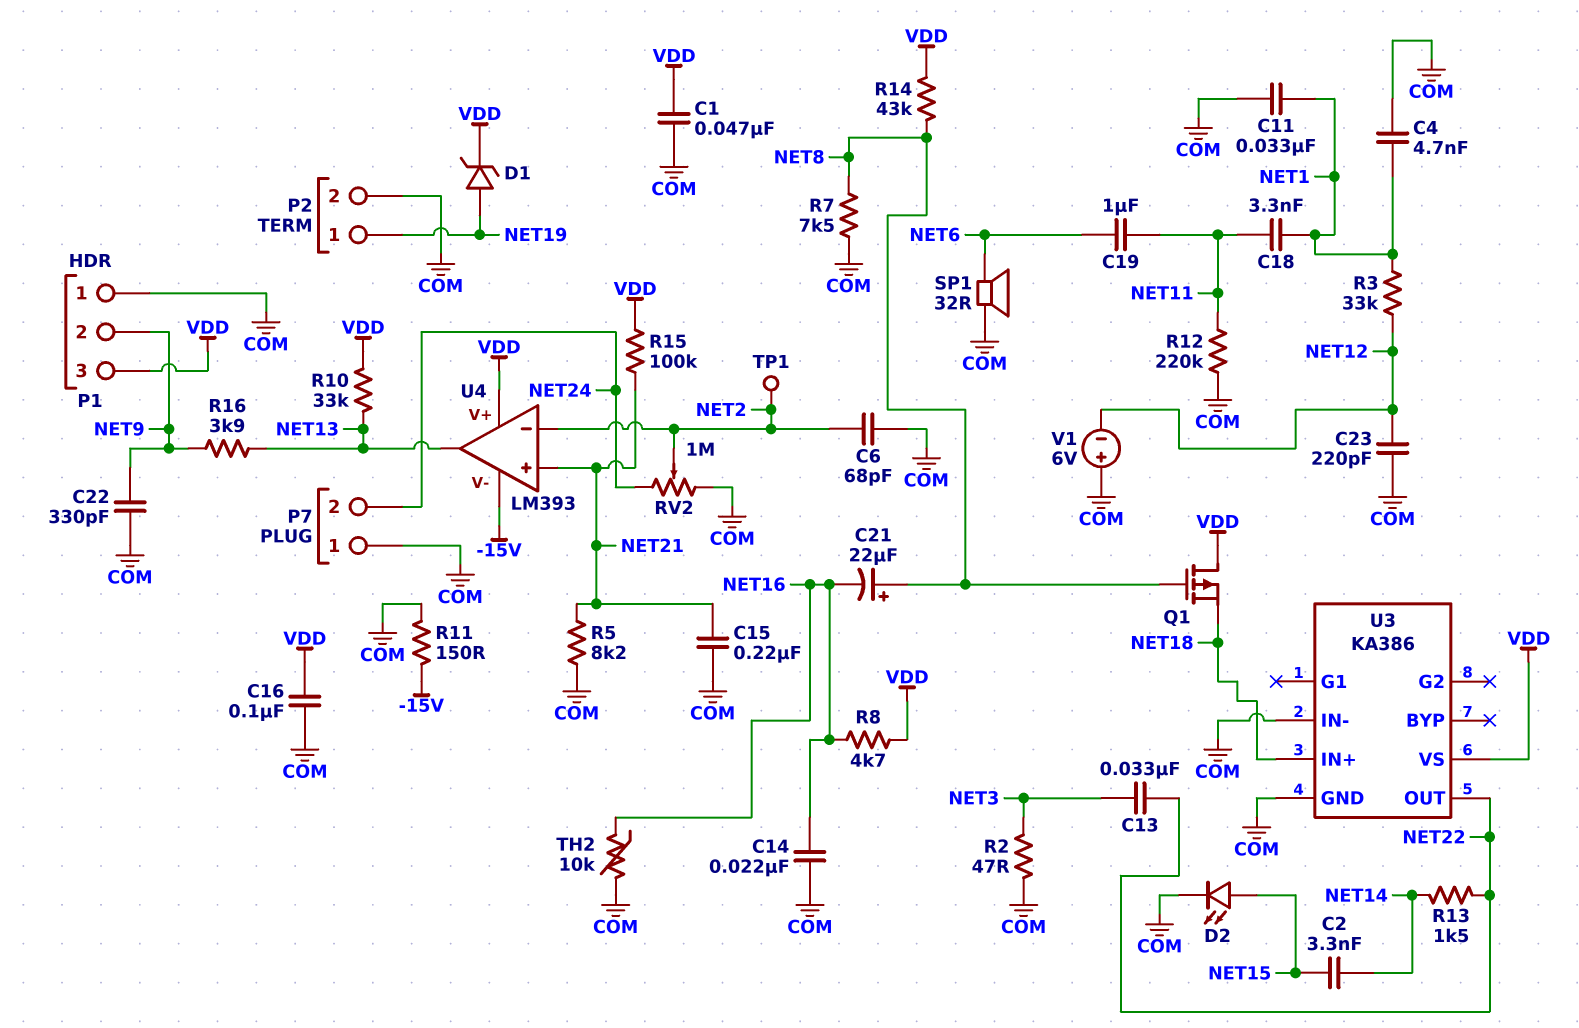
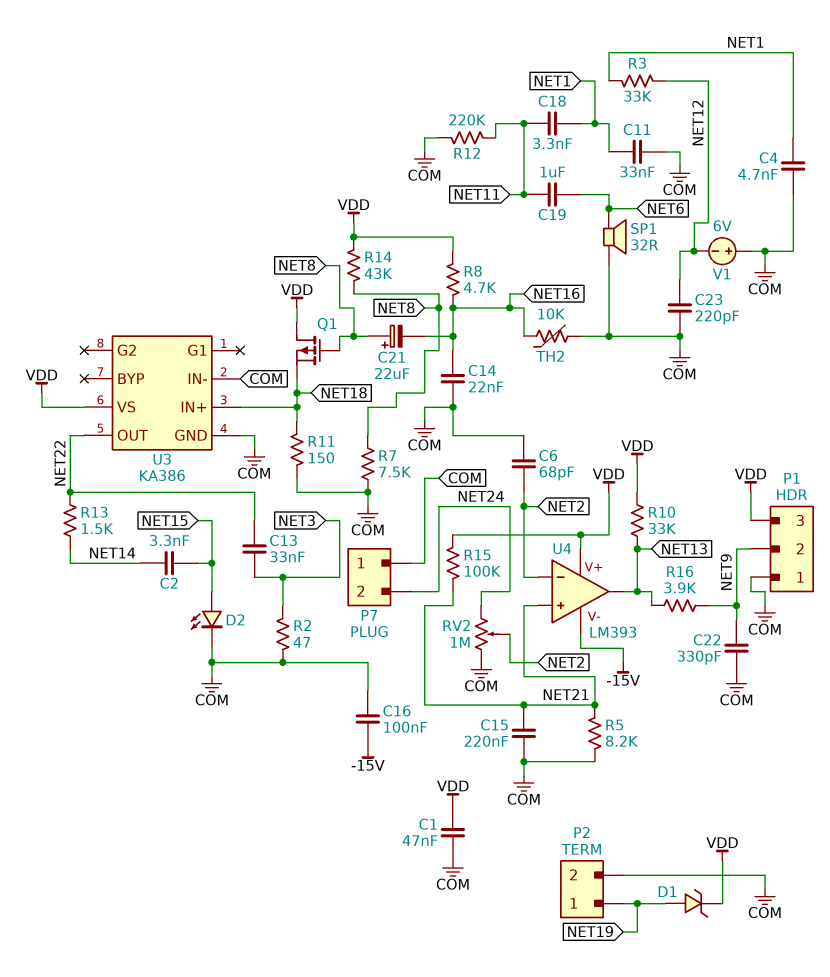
C16: 100nF (COM, VDD) -> 100nF (-15V, COM)
R11: 150 (-15V, COM) -> 150 (COM, NET18)
TP1: test point (NET2) -> none

